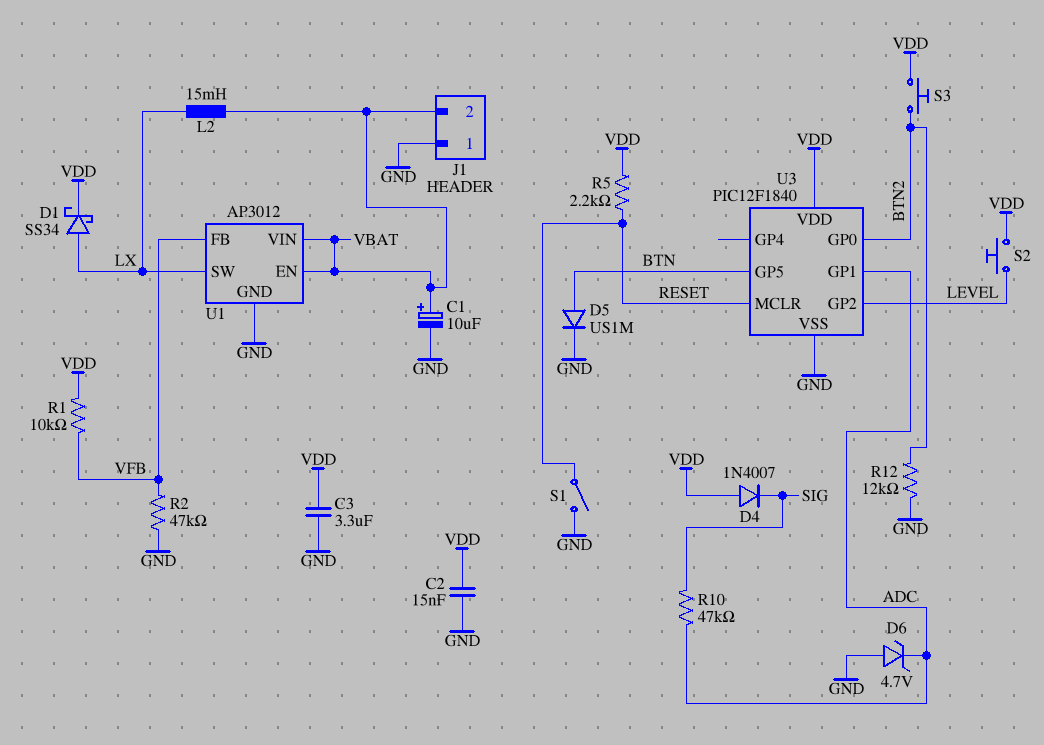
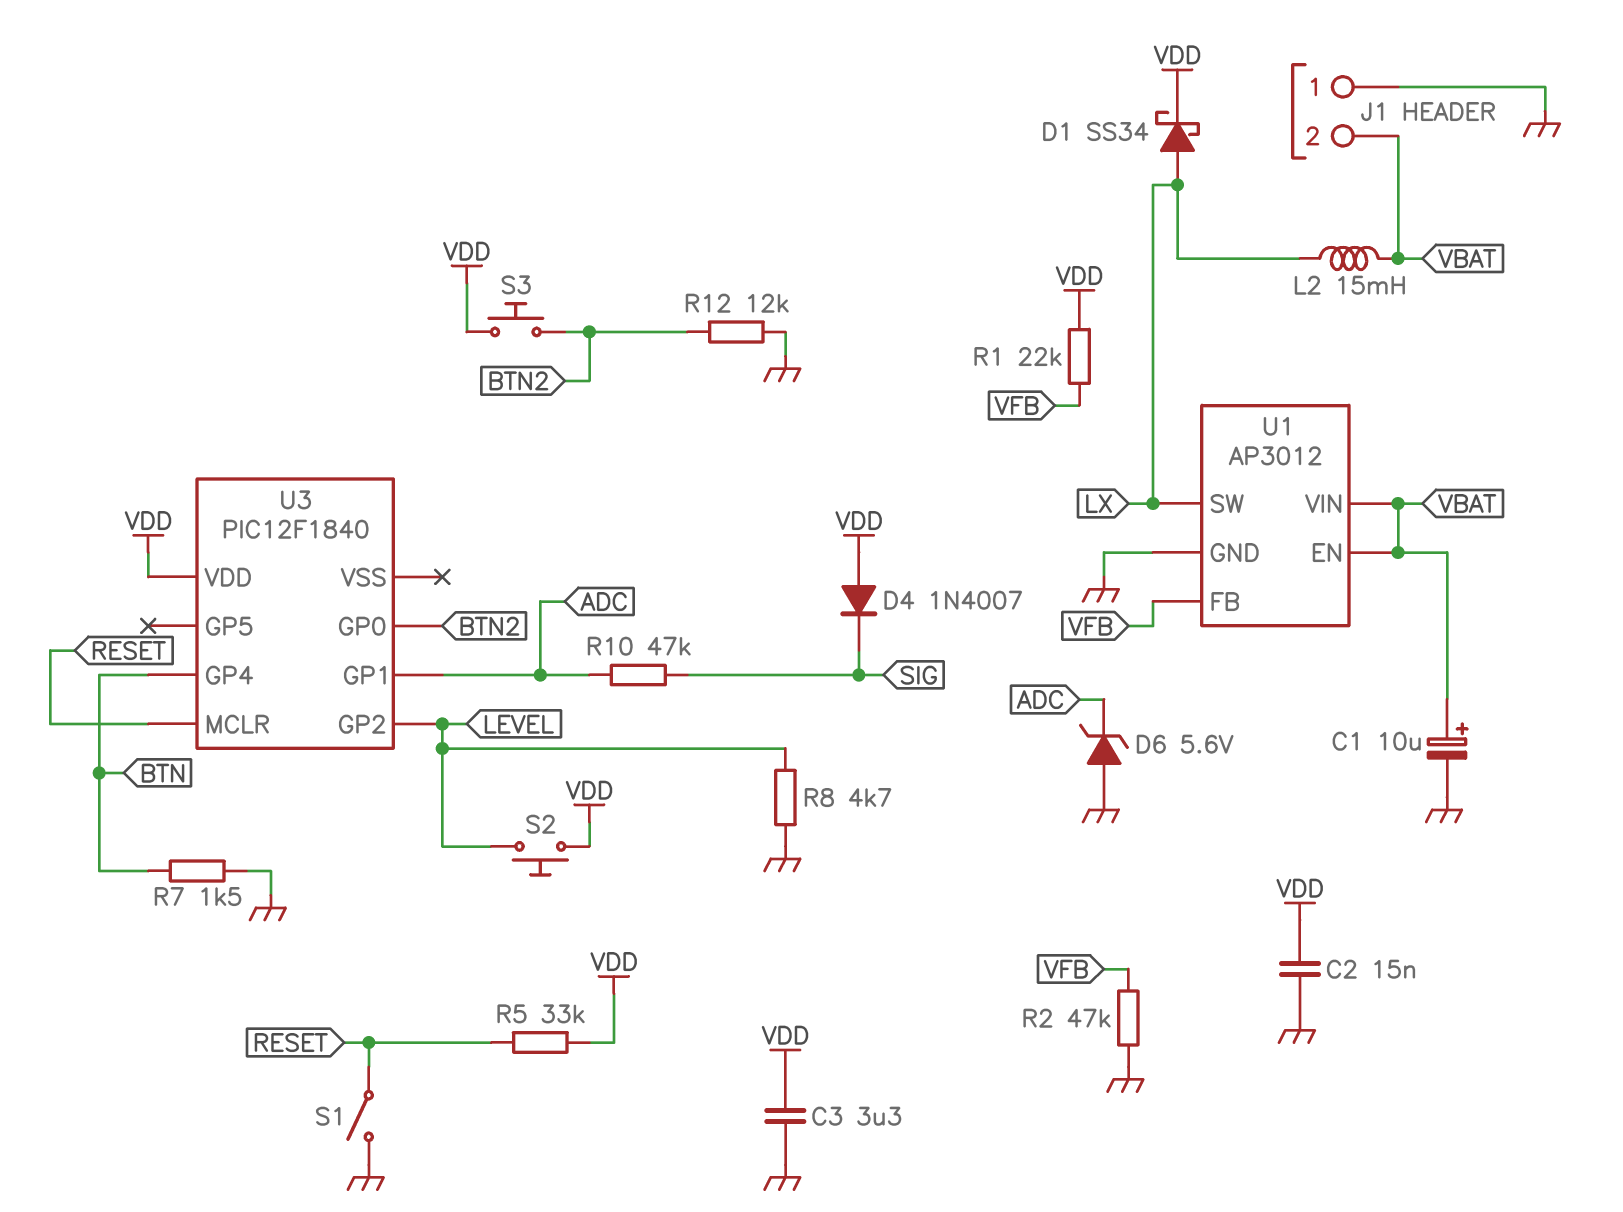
D5: diode US1M (A BTN, K GND) -> none
D6: zener 4.7V (A GND, K ADC) -> zener 5.6V (A GND, K ADC)
R1: 10k (VDD, VFB) -> 22k (VDD, VFB)
R5: 2.2k (RESET, VDD) -> 33k (RESET, VDD)
R7: none -> 1.5k (BTN, GND)
R8: none -> 4.7k (GND, LEVEL)
U3 pin GP4: none -> BTN
U3 pin GP5: BTN -> none
U3 pin VSS: GND -> none

